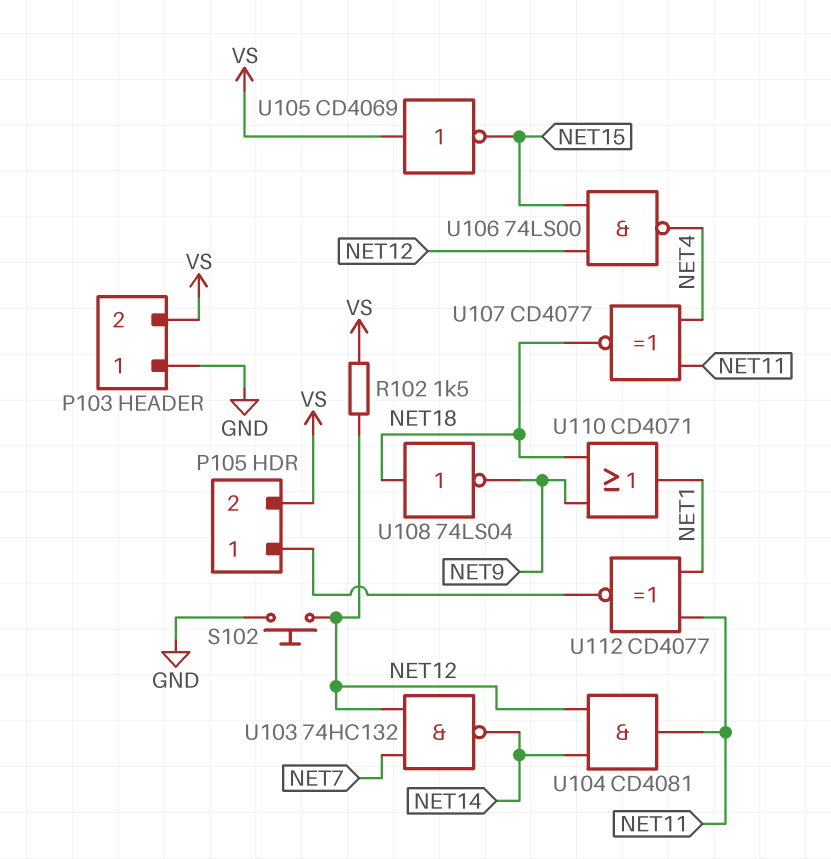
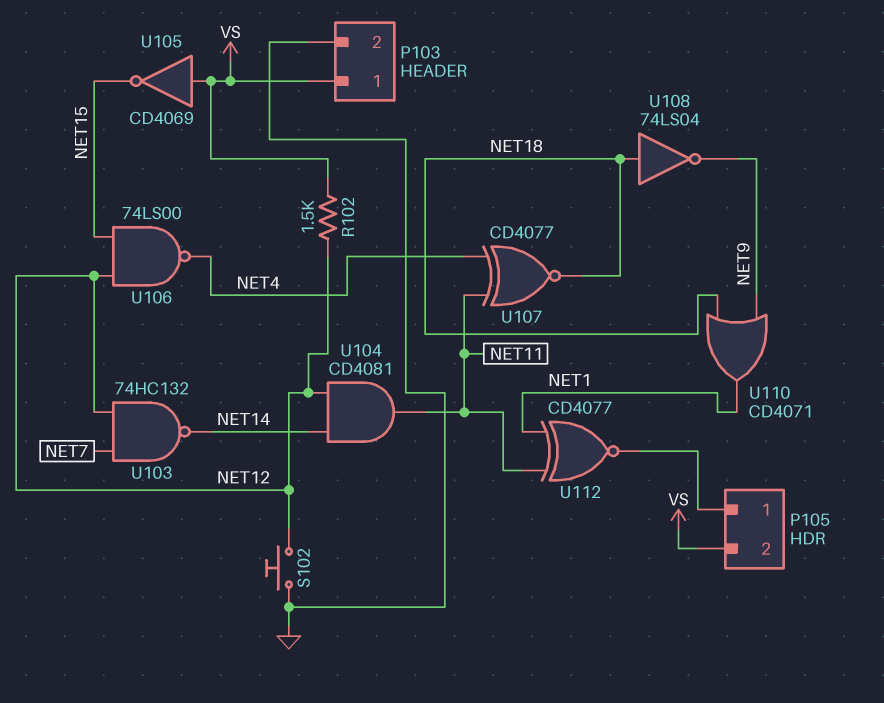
P103 pin 1: GND -> VS
P103 pin 2: VS -> GND

